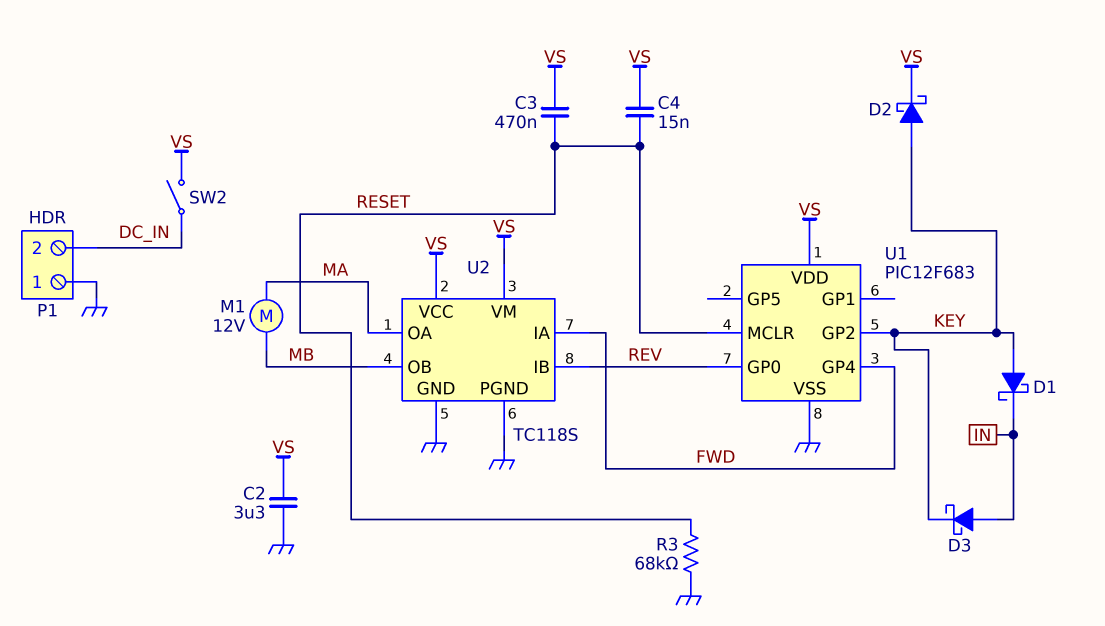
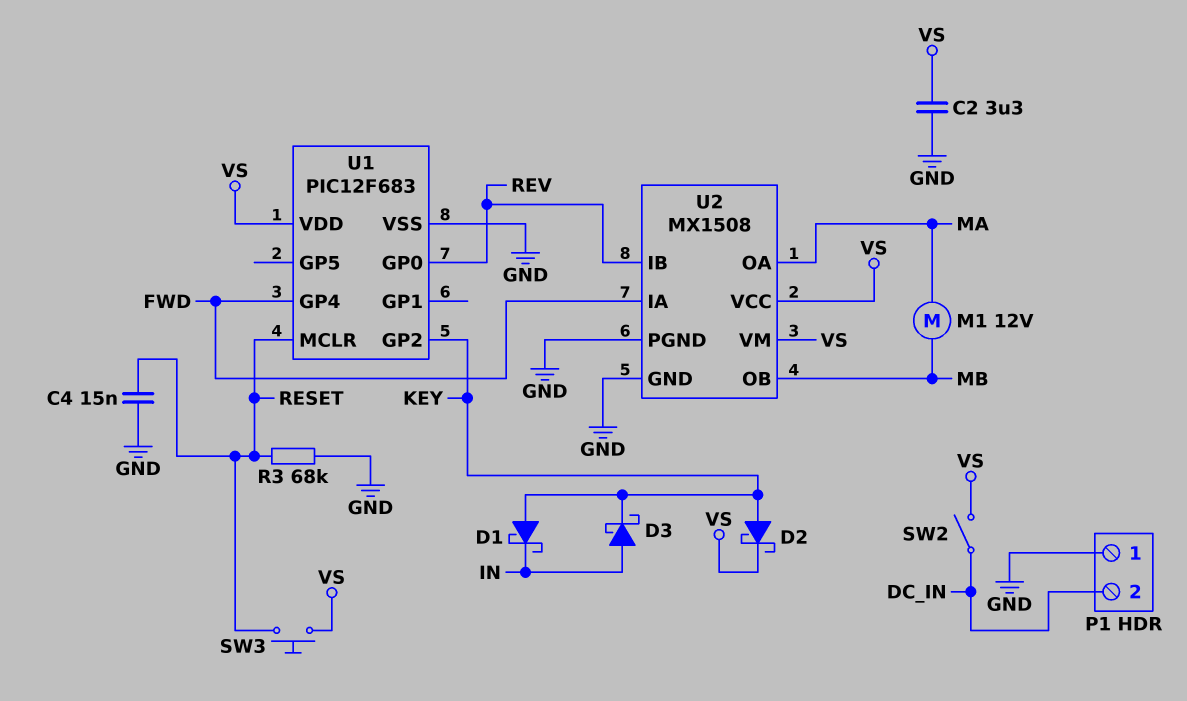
C3: 470nF (RESET, VS) -> none
C4: 15nF (RESET, VS) -> 15nF (GND, RESET)
SW3: none -> button (RESET, VS)
U2: TC118S -> MX1508

